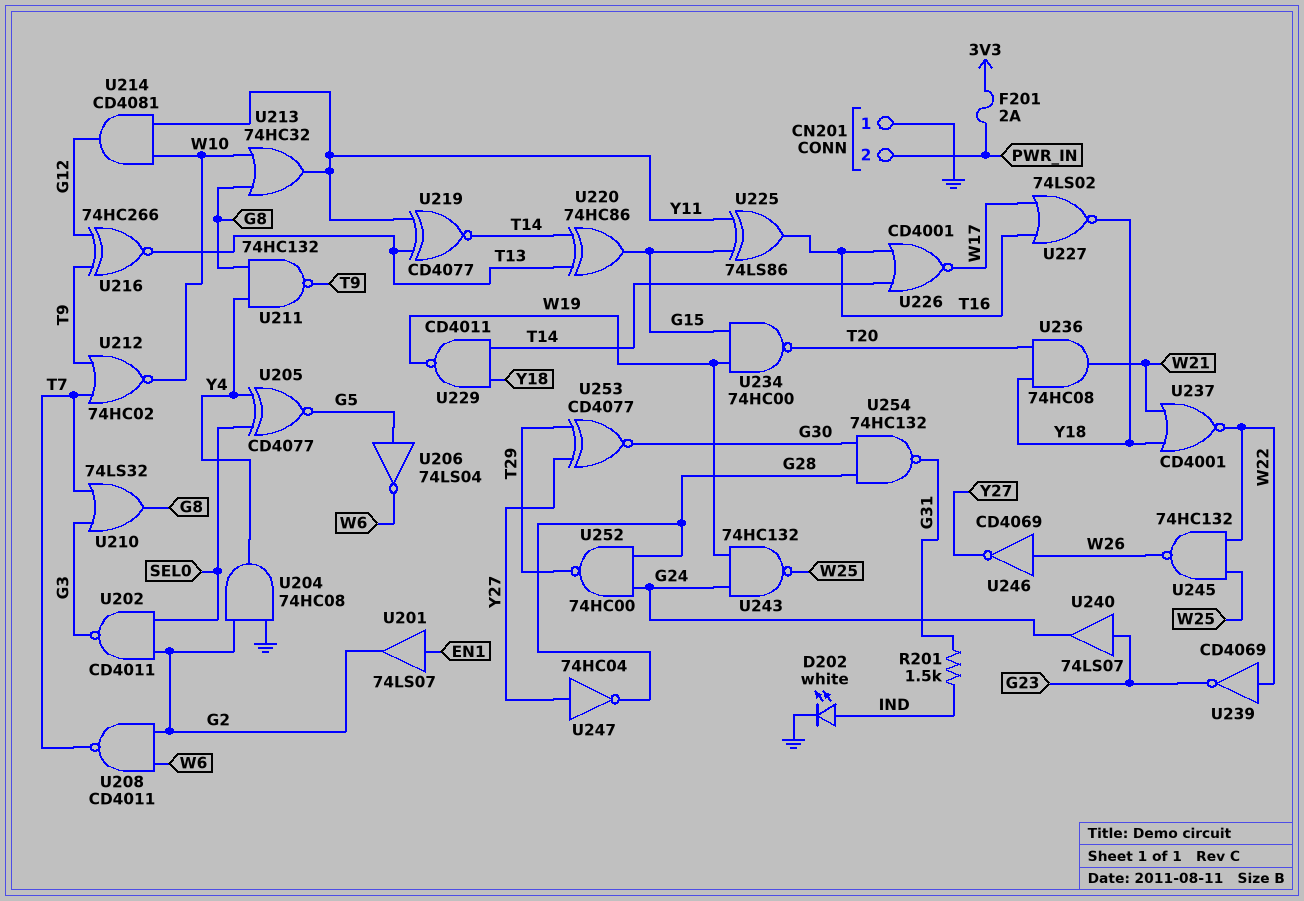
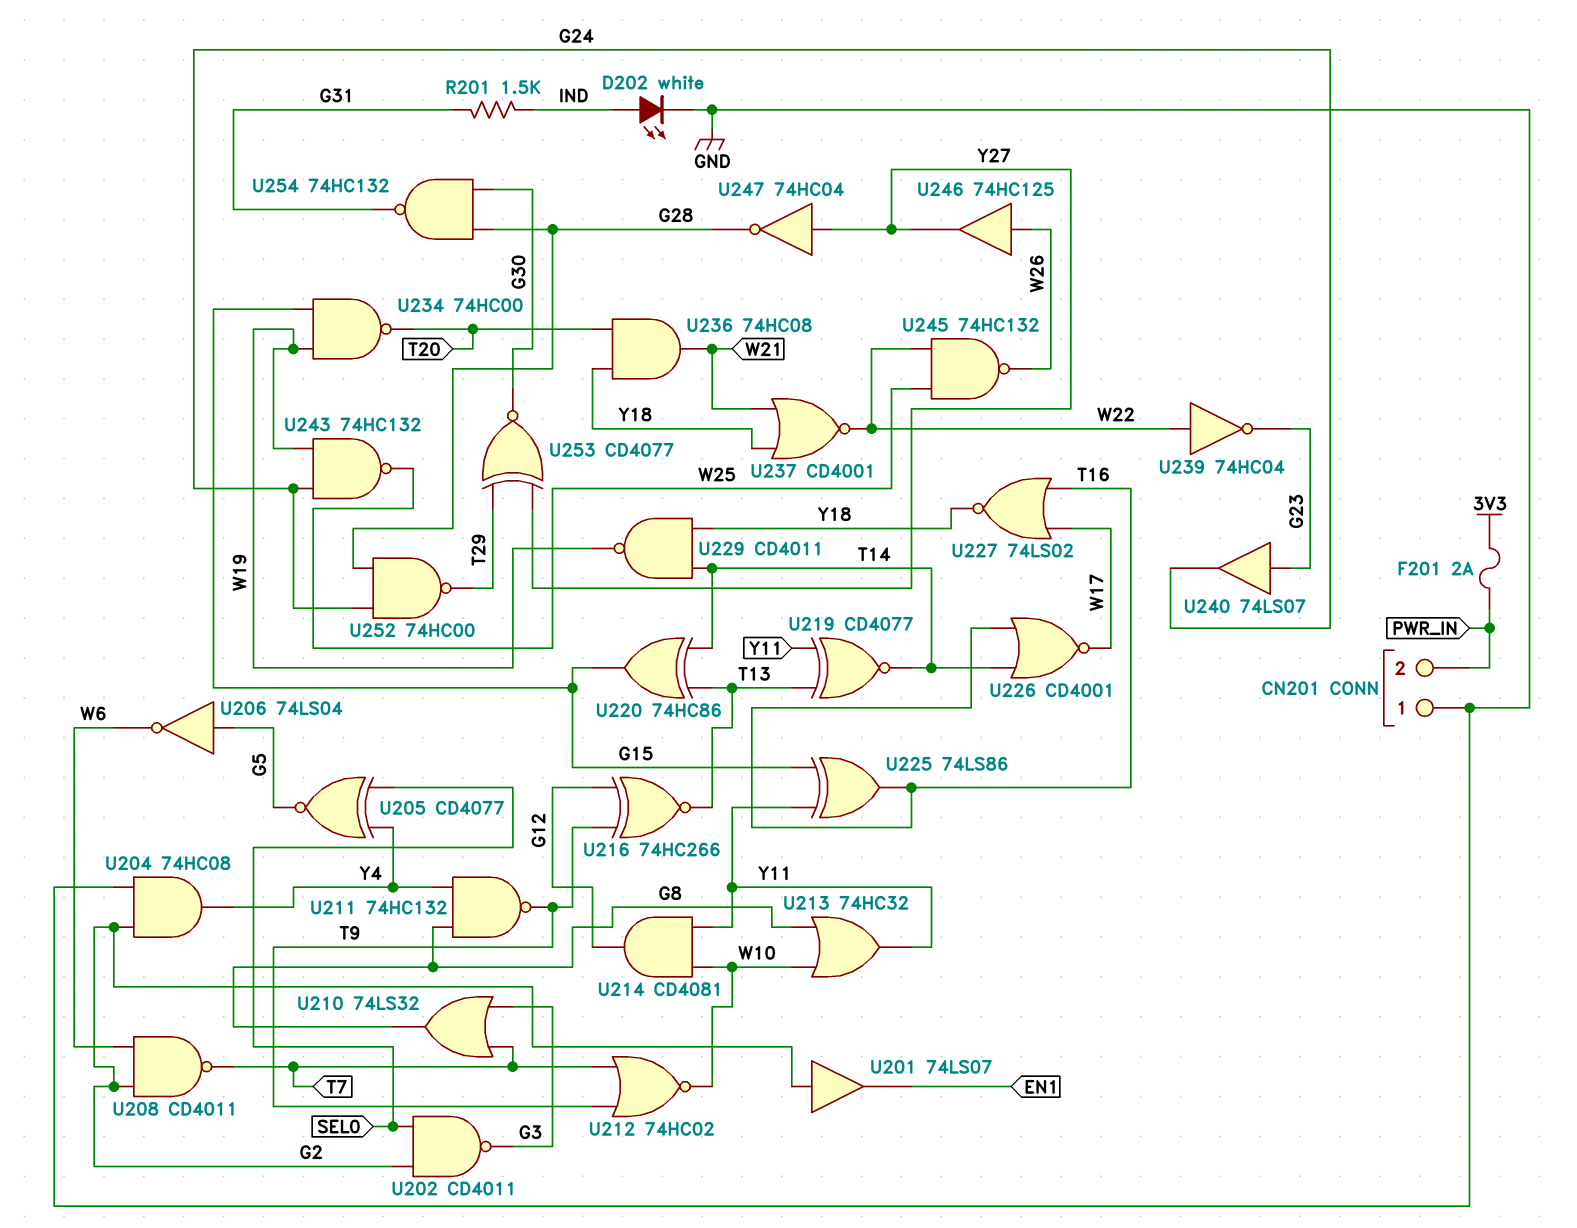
U201: buffer 74LS07 (in EN1, out G2) -> buffer 74LS07 (in G2, out EN1)
U239: NOT CD4069 (in W22, out G23) -> NOT 74HC04 (in W22, out G23)
U246: NOT CD4069 (in W26, out Y27) -> buffer 74HC125 (in W26, out Y27)

